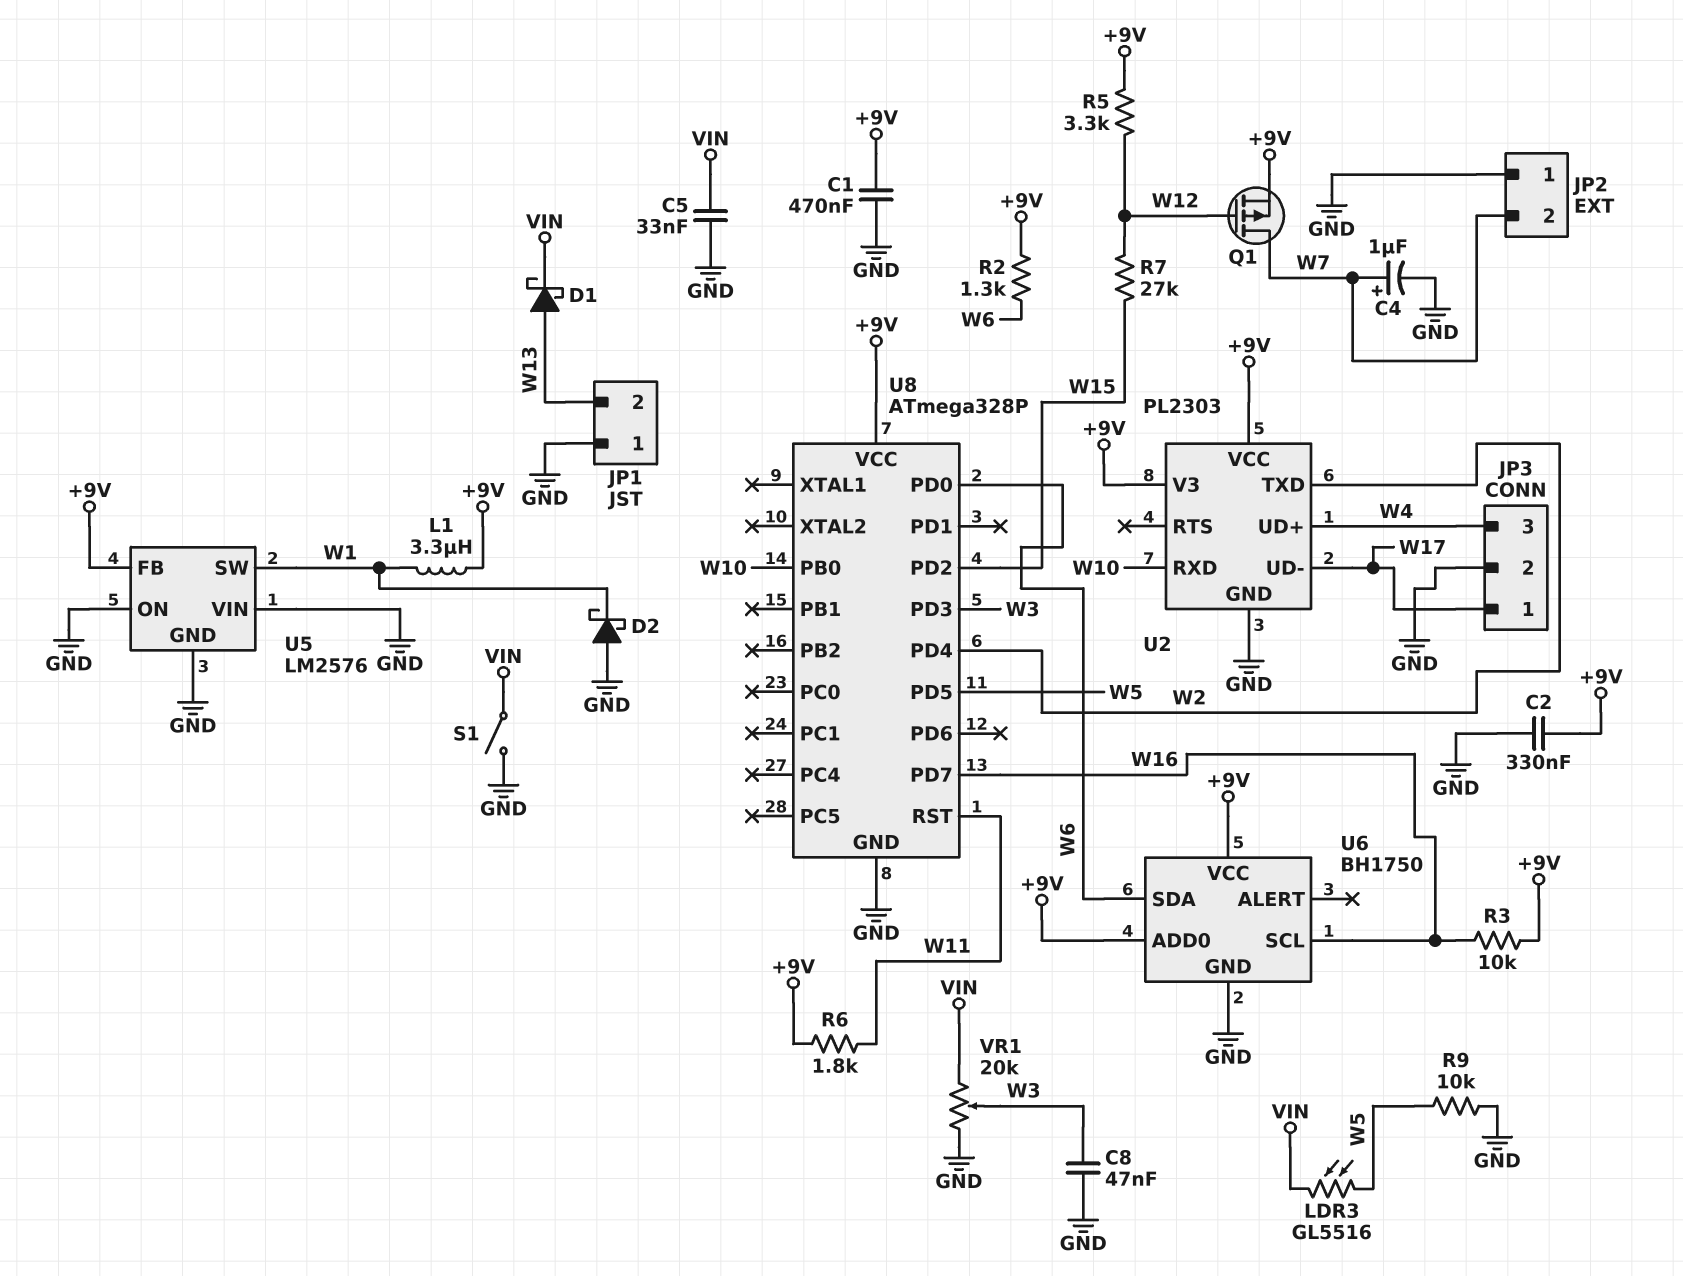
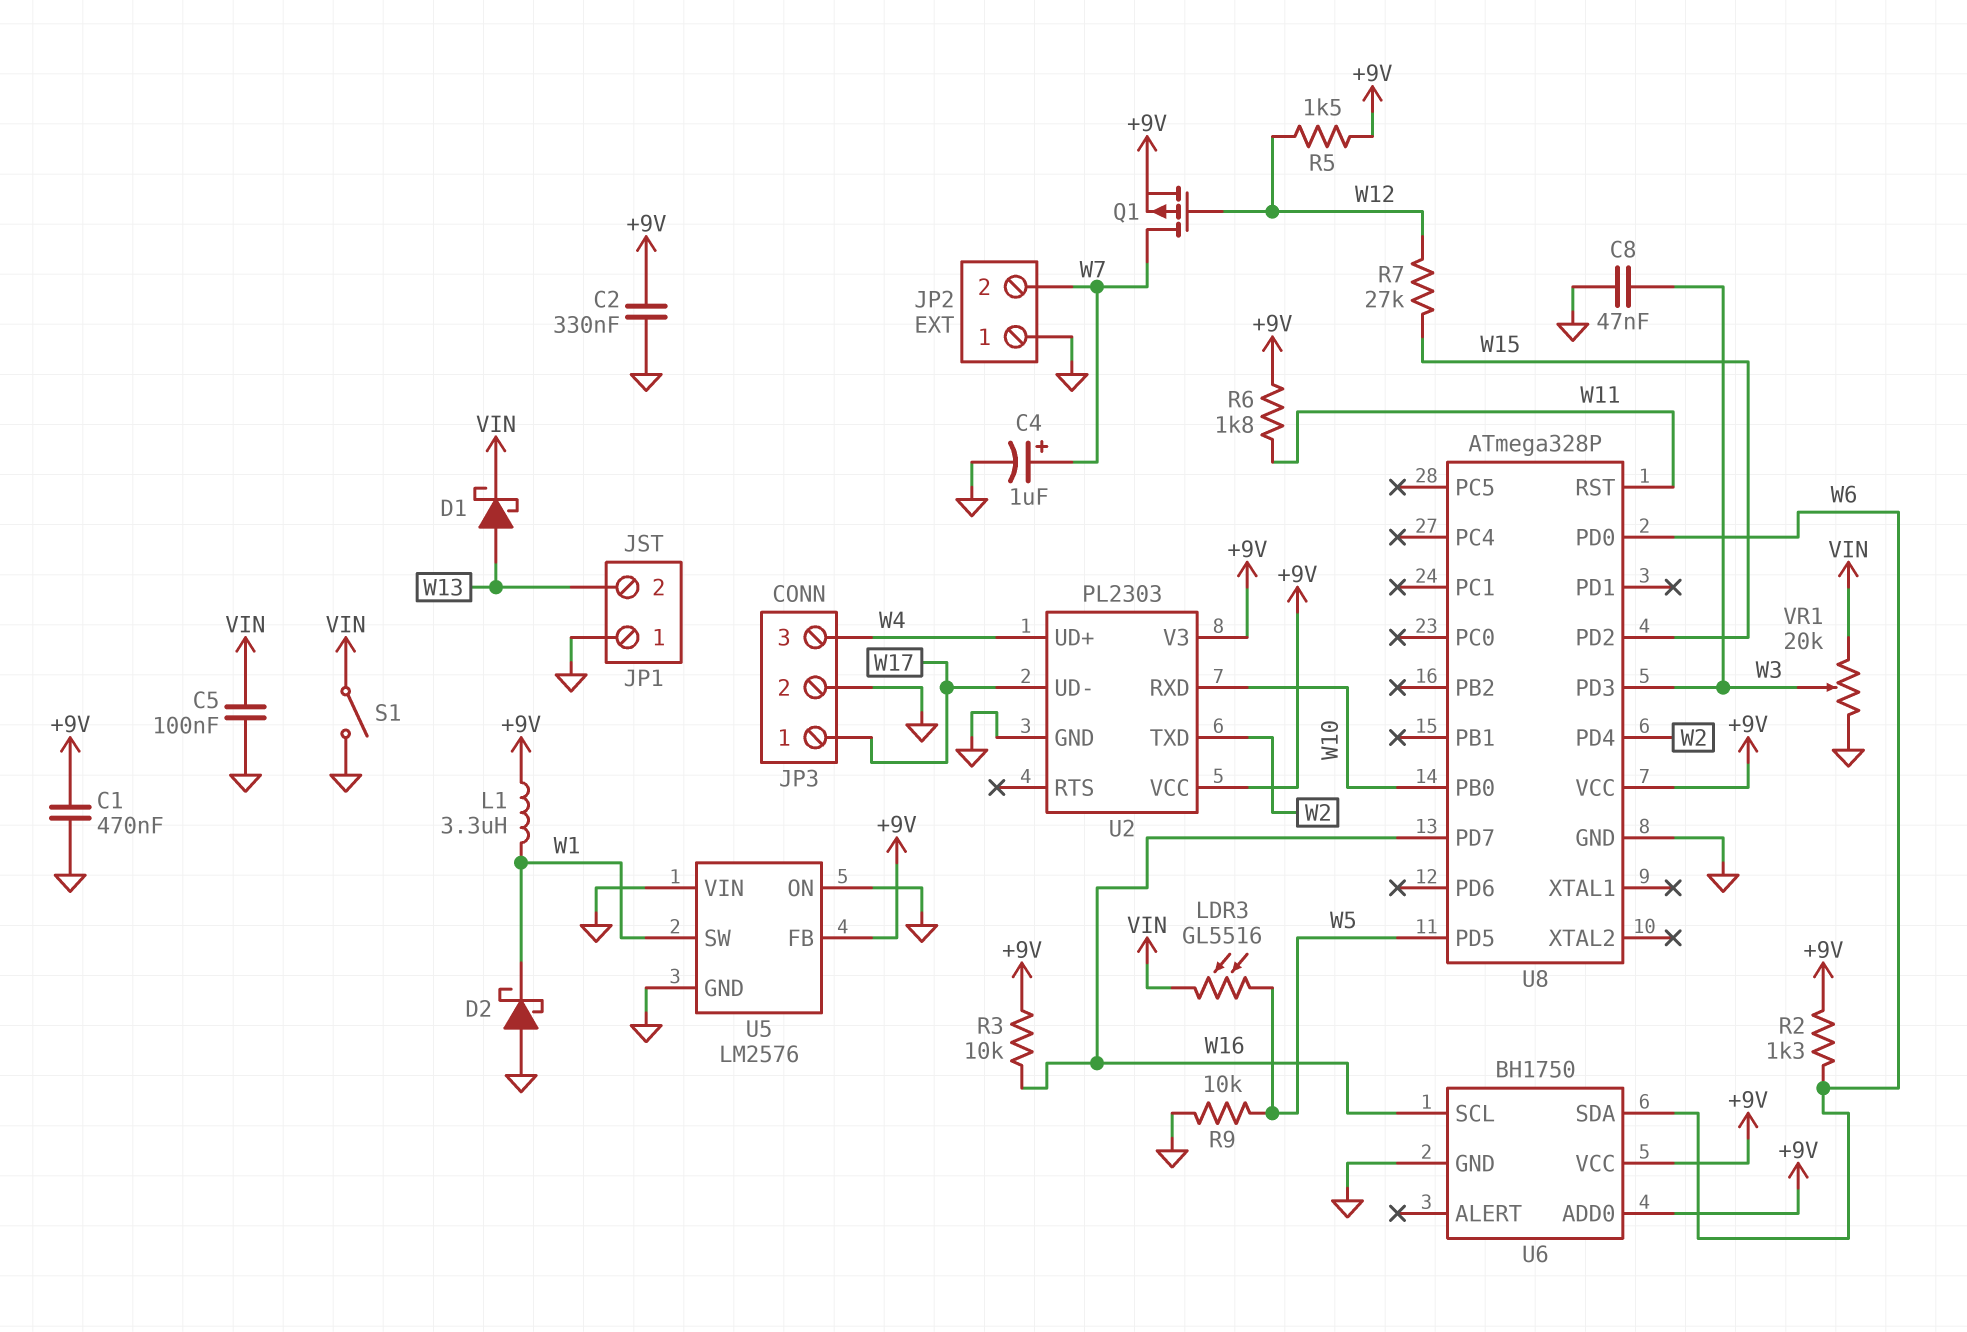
C5: 33nF (GND, VIN) -> 100nF (GND, VIN)
R5: 3.3k (+9V, W12) -> 1.5k (+9V, W12)

